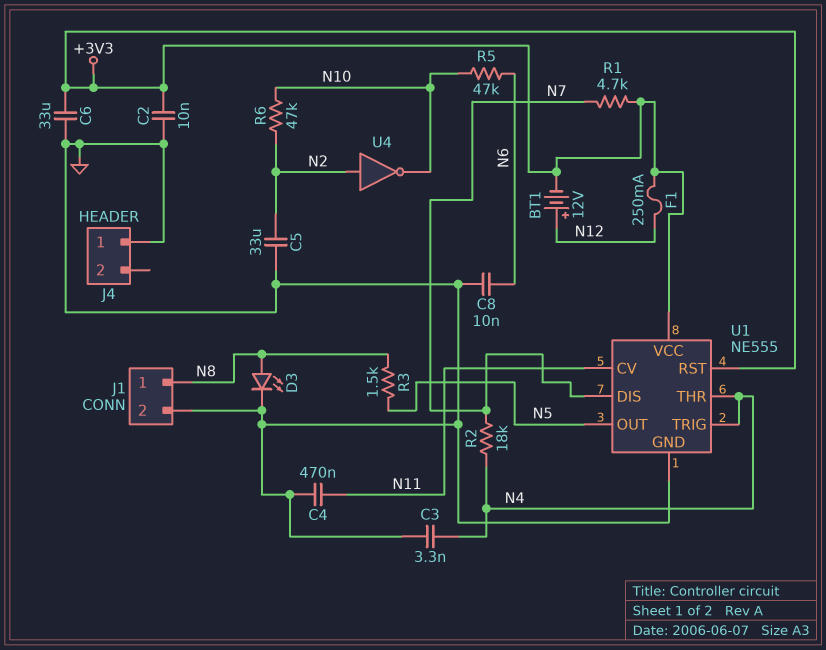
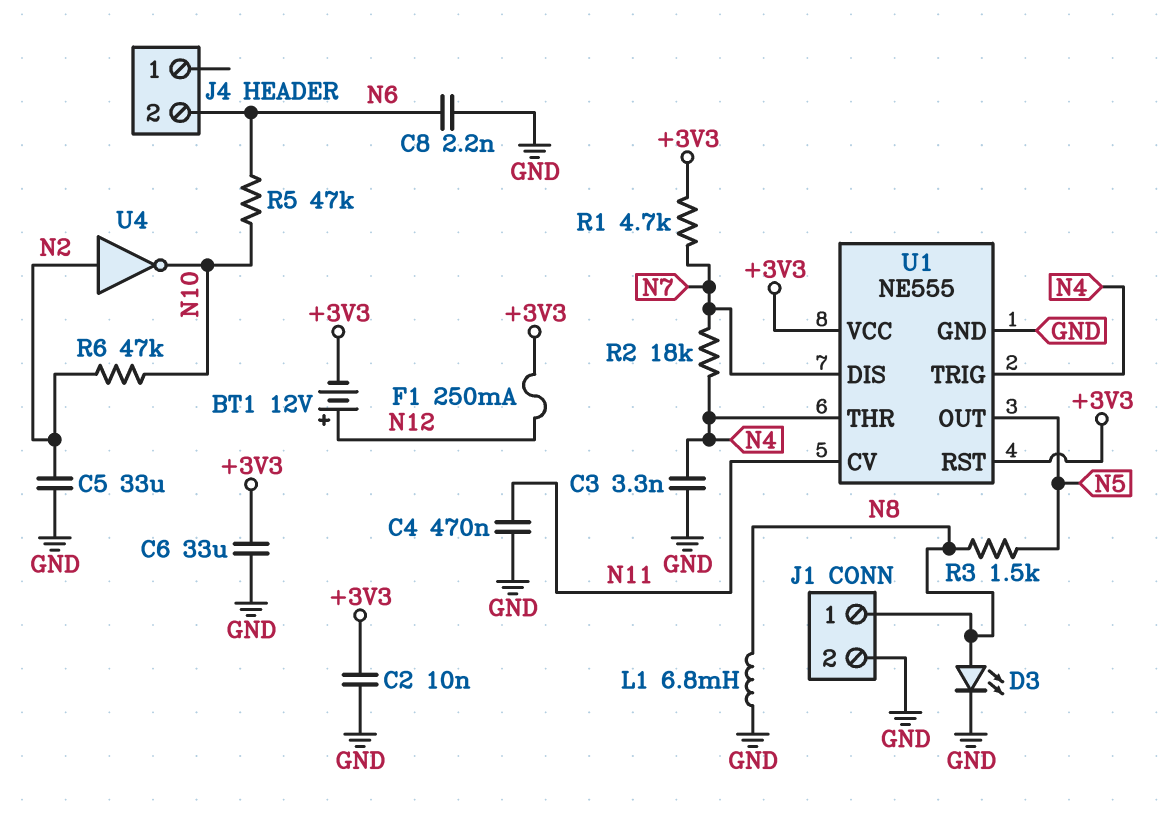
C8: 10nF (GND, N6) -> 2.2nF (GND, N6)
J4 pin 1: GND -> none
J4 pin 2: none -> N6
L1: none -> 6.8mH (GND, N8)

